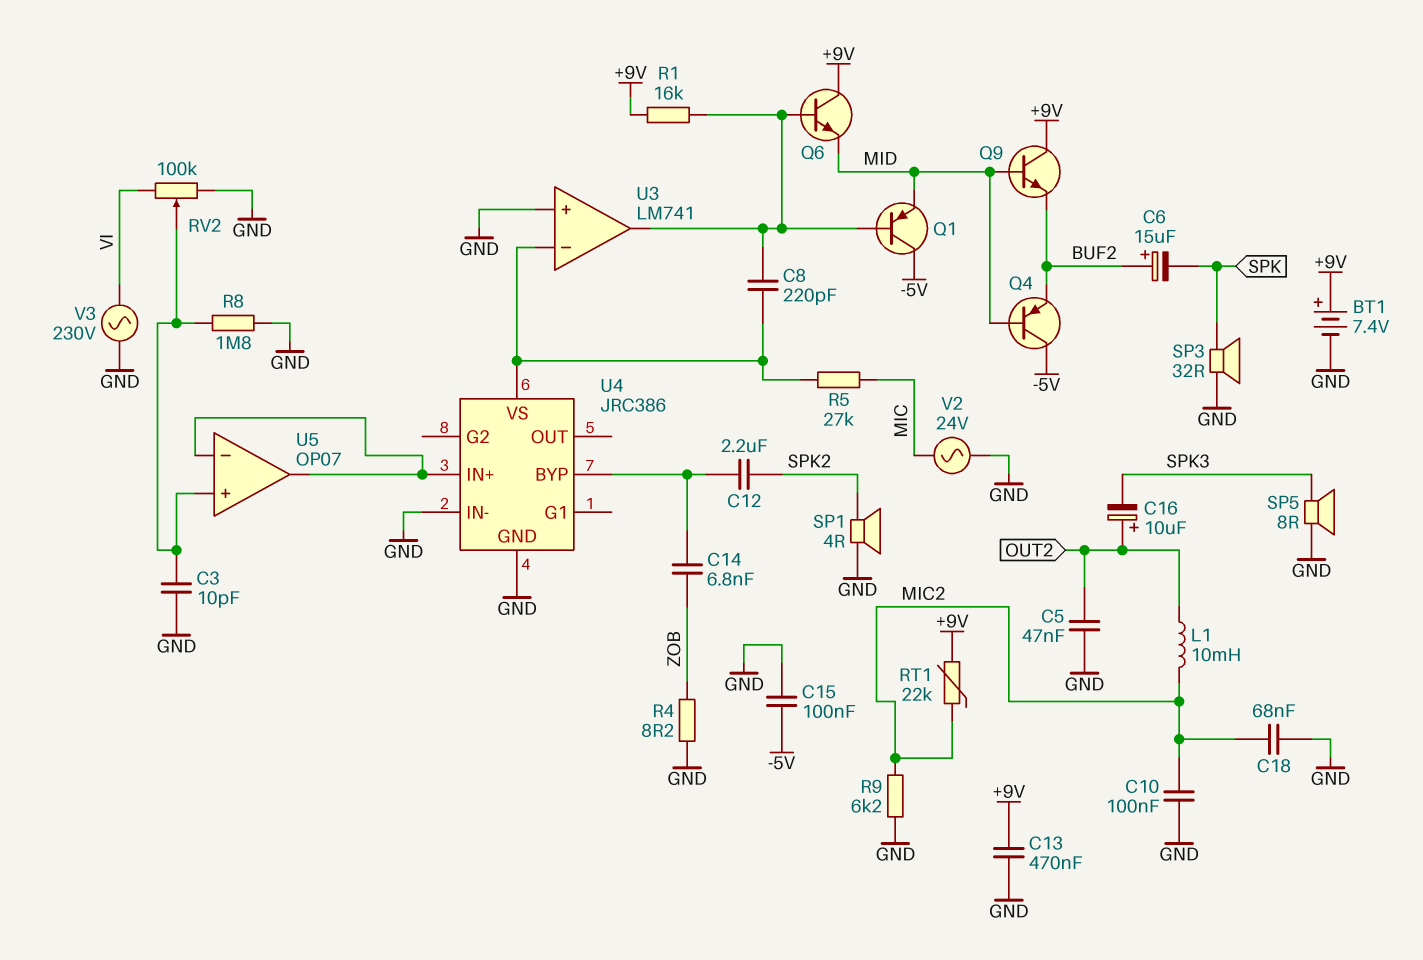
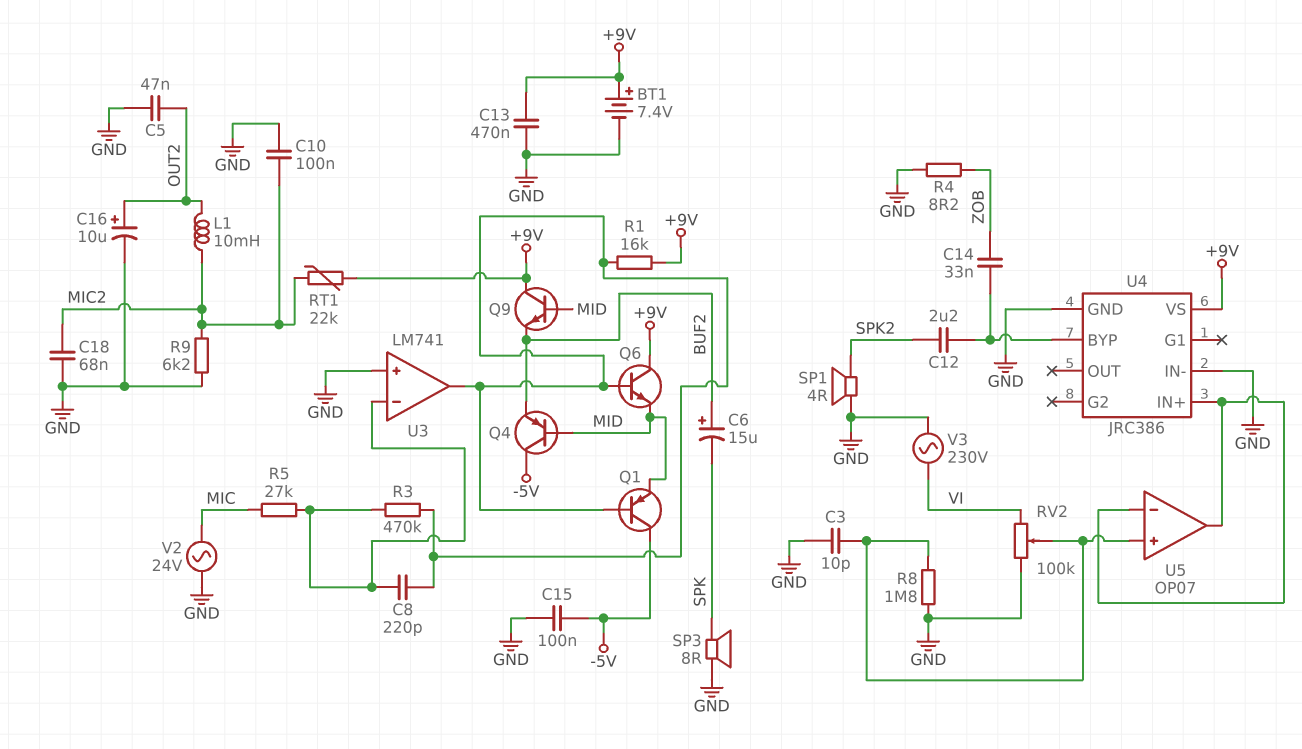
C14: 6.8nF (U4/BYP, ZOB) -> 33nF (U4/BYP, ZOB)
C16: 10uF (plus OUT2, minus SPK3) -> 10uF (plus OUT2, minus GND)
R3: none -> 470k (U3/in-, U3/out)
SP3: speaker 32R (GND, SPK) -> speaker 8R (GND, SPK)
SP5: speaker 8R (GND, SPK3) -> none
U4 pin VS: U3/in- -> +9V

